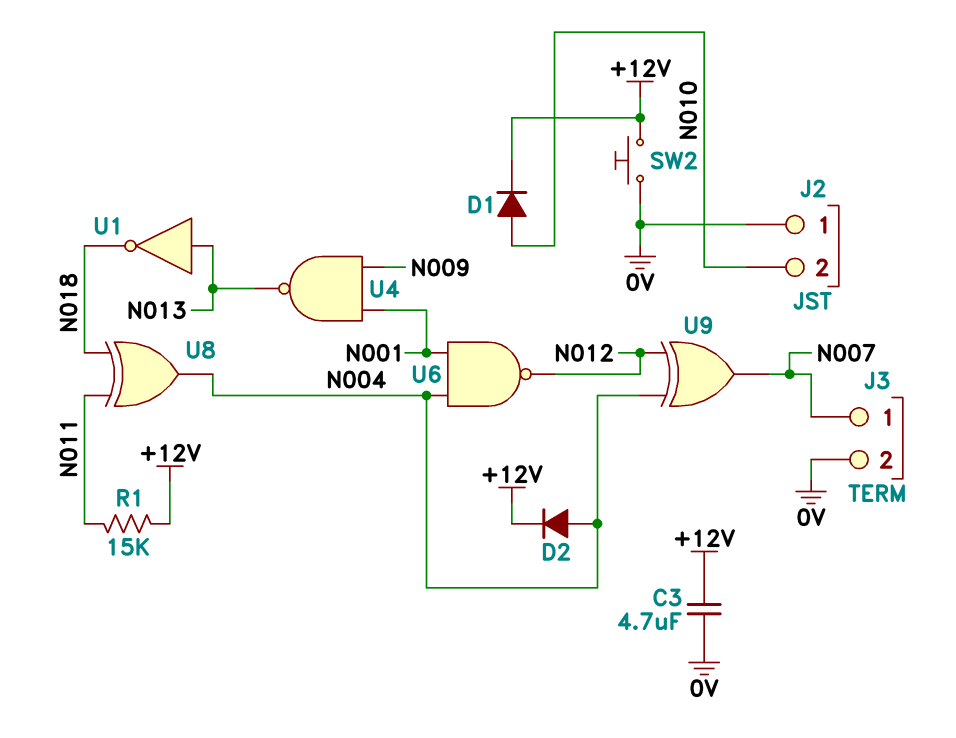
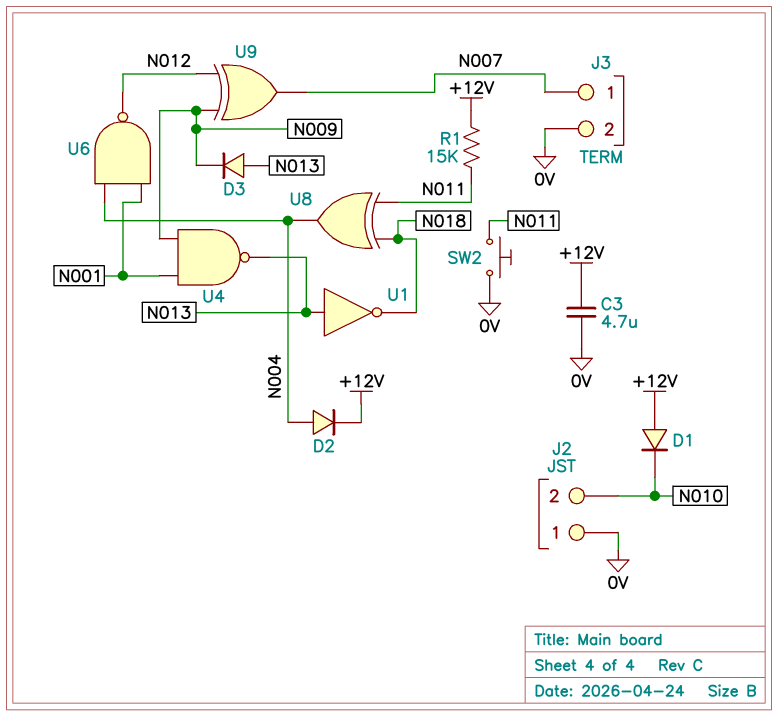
D1: diode (A N010, K +12V) -> diode (A +12V, K N010)
D3: none -> diode (A N013, K N009)
SW2: button (+12V, 0V) -> button (0V, N011)
U9: XOR (in N004, in N012, out N007) -> XOR (in N009, in N012, out N007)

